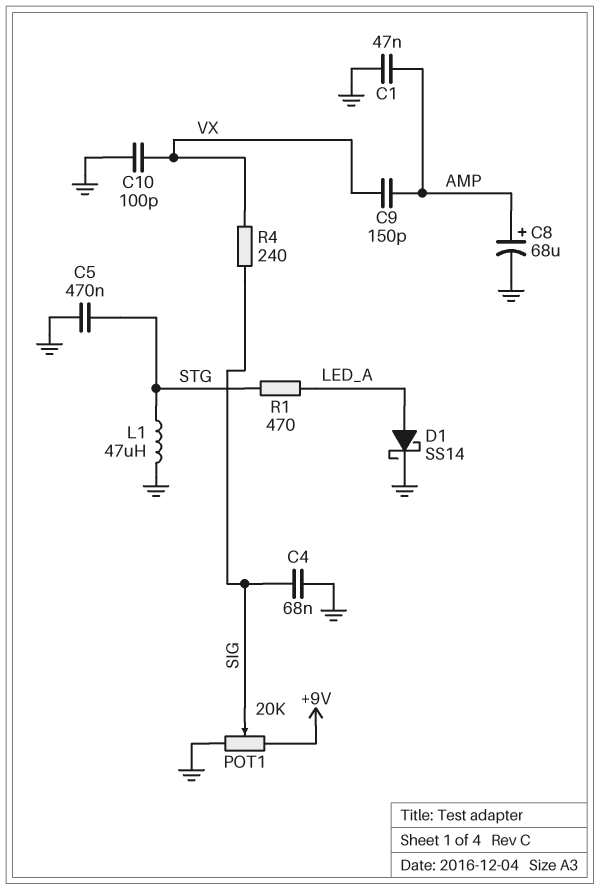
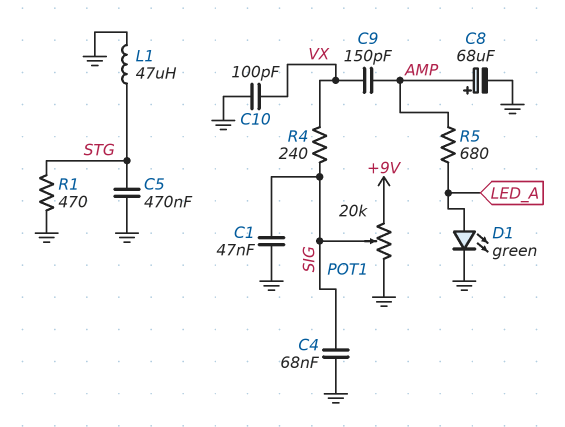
C1: 47nF (AMP, GND) -> 47nF (GND, SIG)
D1: schottky SS14 (A LED_A, K GND) -> LED green (A LED_A, K GND)
R1: 470 (LED_A, STG) -> 470 (GND, STG)
R5: none -> 680 (AMP, LED_A)

